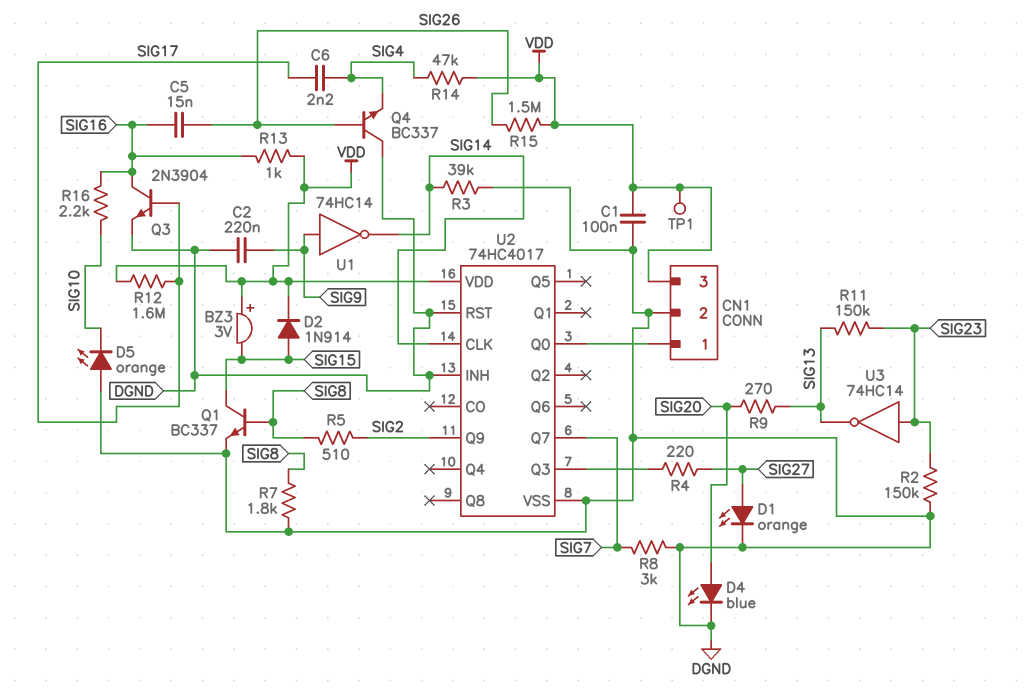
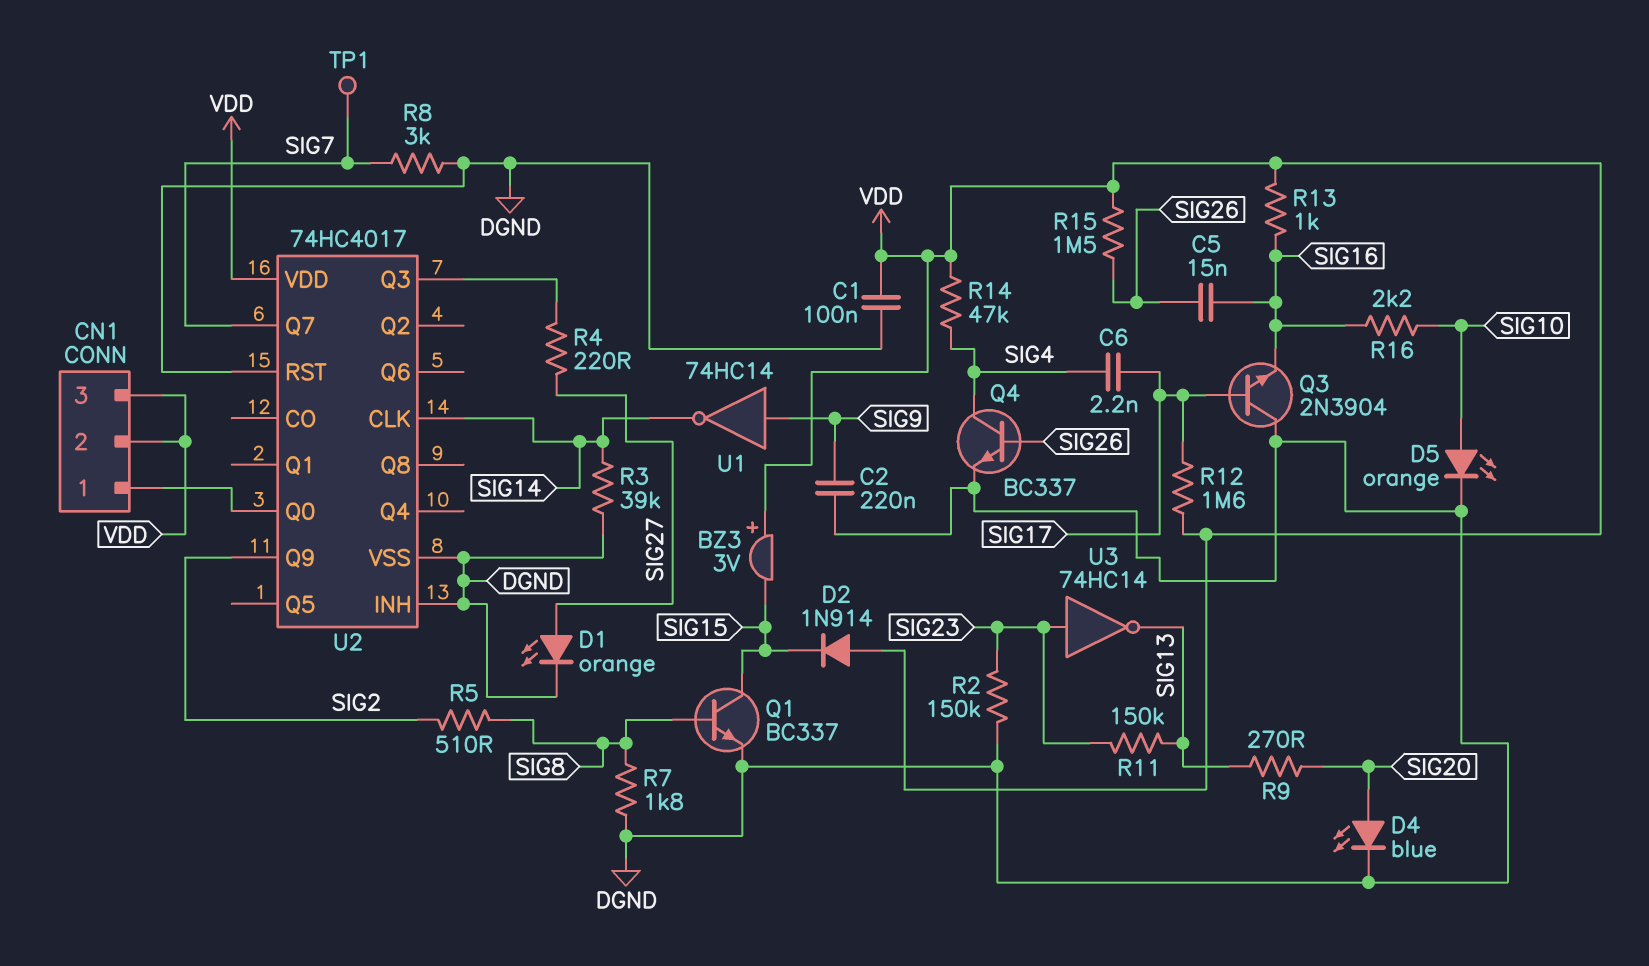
CN1 pin 2: DGND -> VDD
D2: diode 1N914 (A SIG15, K VDD) -> diode 1N914 (A VDD, K SIG15)
D5: LED orange (A DGND, K SIG10) -> LED orange (A SIG10, K DGND)
Q3: NPN 2N3904 (B SIG17, C SIG16, E DGND) -> NPN 2N3904 (B SIG17, C DGND, E SIG16)
Q4: NPN BC337 (B SIG26, C DGND, E SIG4) -> NPN BC337 (B SIG26, C SIG4, E DGND)
TP1: test point (VDD) -> test point (SIG7)

